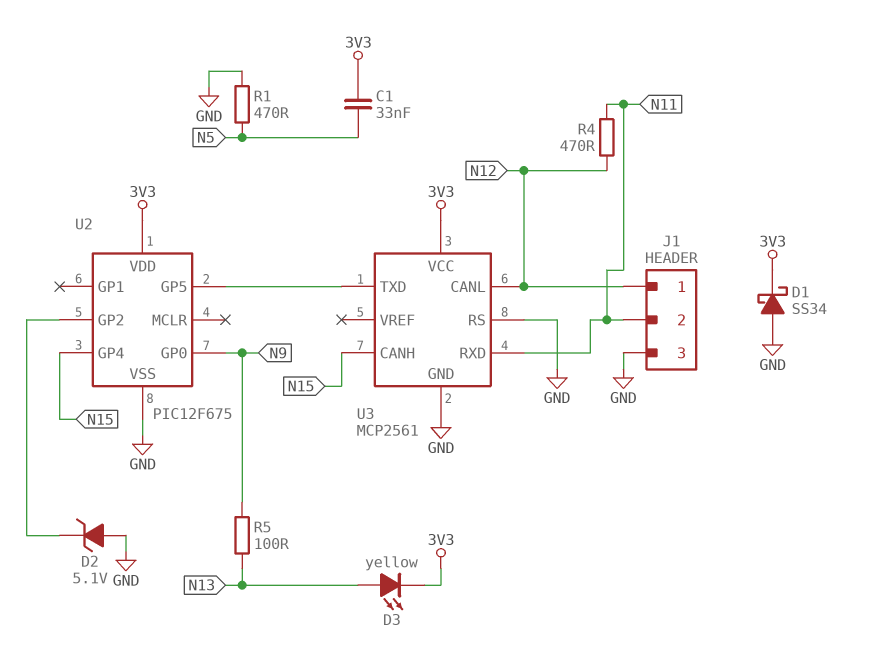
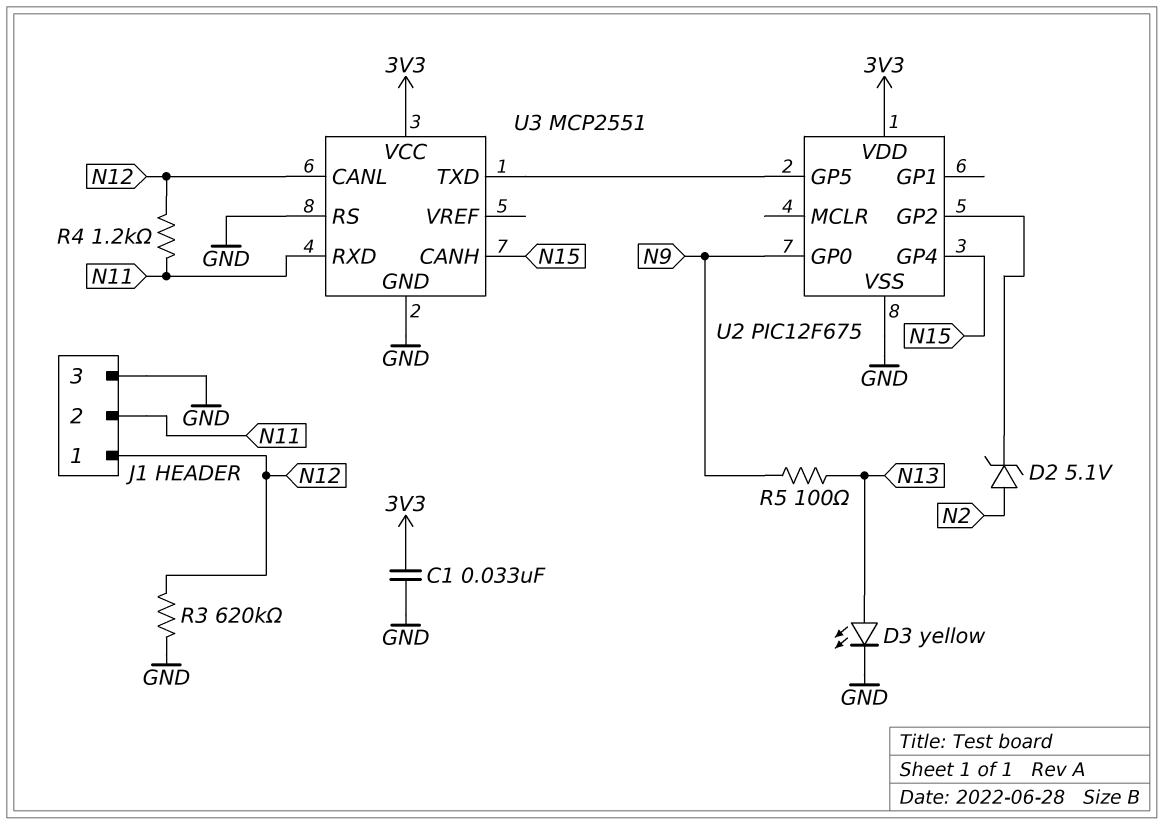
C1: 33nF (3V3, N5) -> 33nF (3V3, GND)
D1: schottky SS34 (A GND, K 3V3) -> none
D2: zener 5.1V (A GND, K U2/GP2) -> zener 5.1V (A N2, K U2/GP2)
D3: LED yellow (A N13, K 3V3) -> LED yellow (A N13, K GND)
R1: 470 (GND, N5) -> none
R3: none -> 620k (GND, N12)
R4: 470 (N11, N12) -> 1.2k (N11, N12)
U3: MCP2561 -> MCP2551

